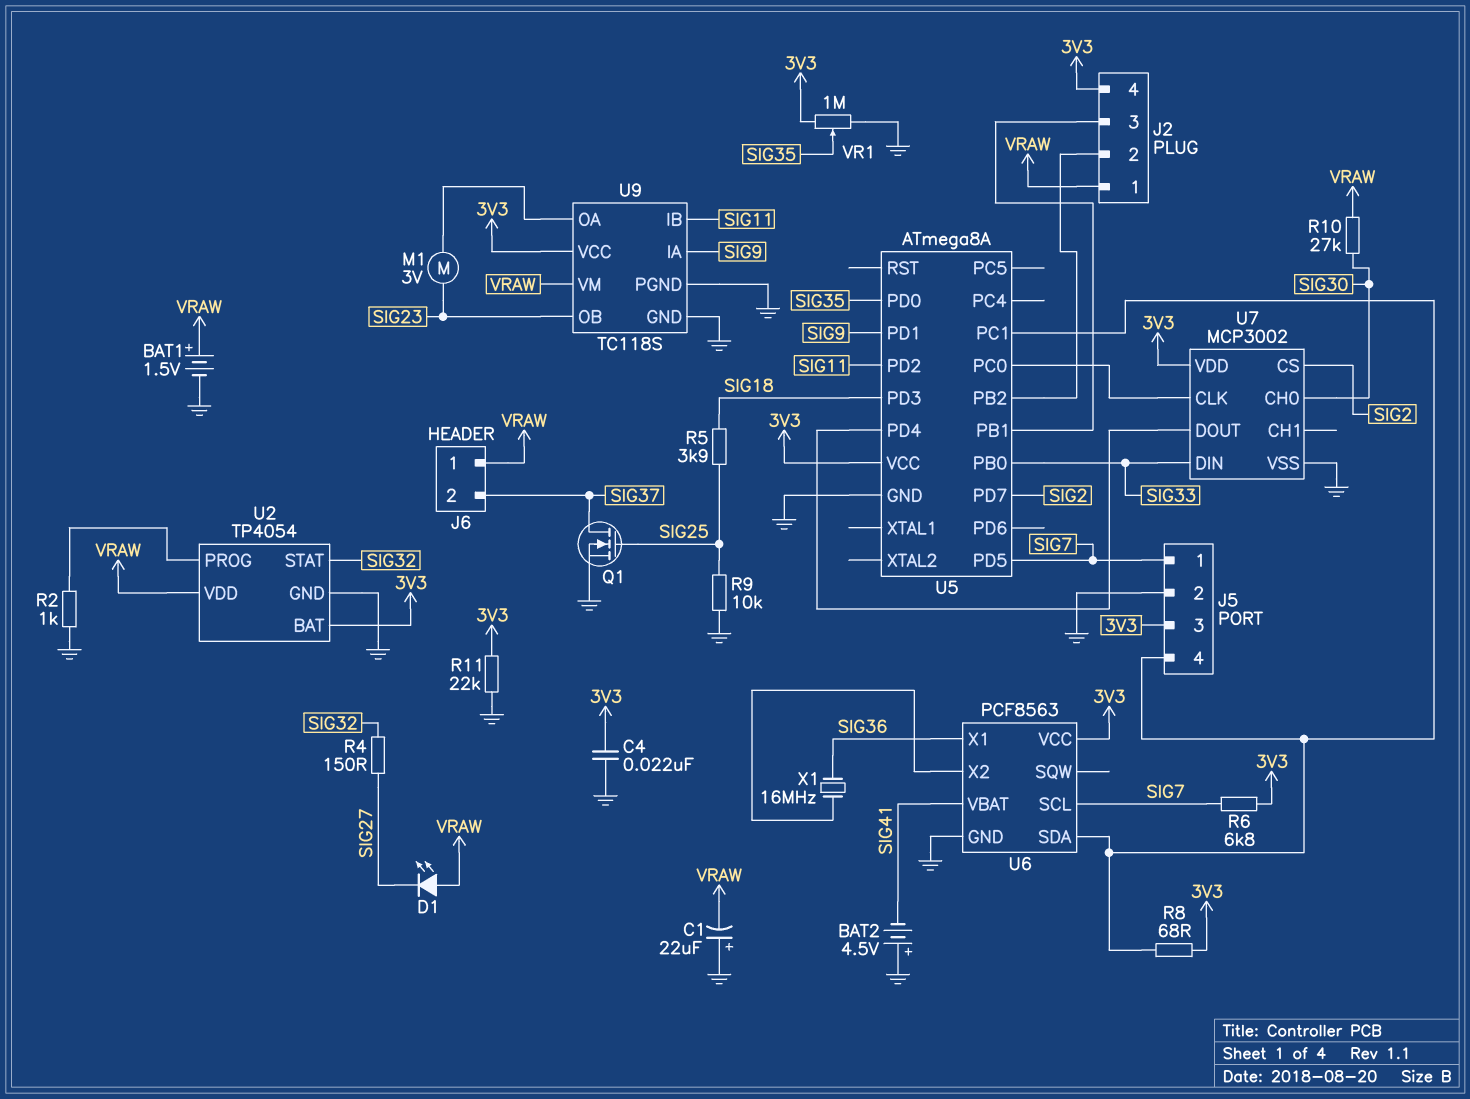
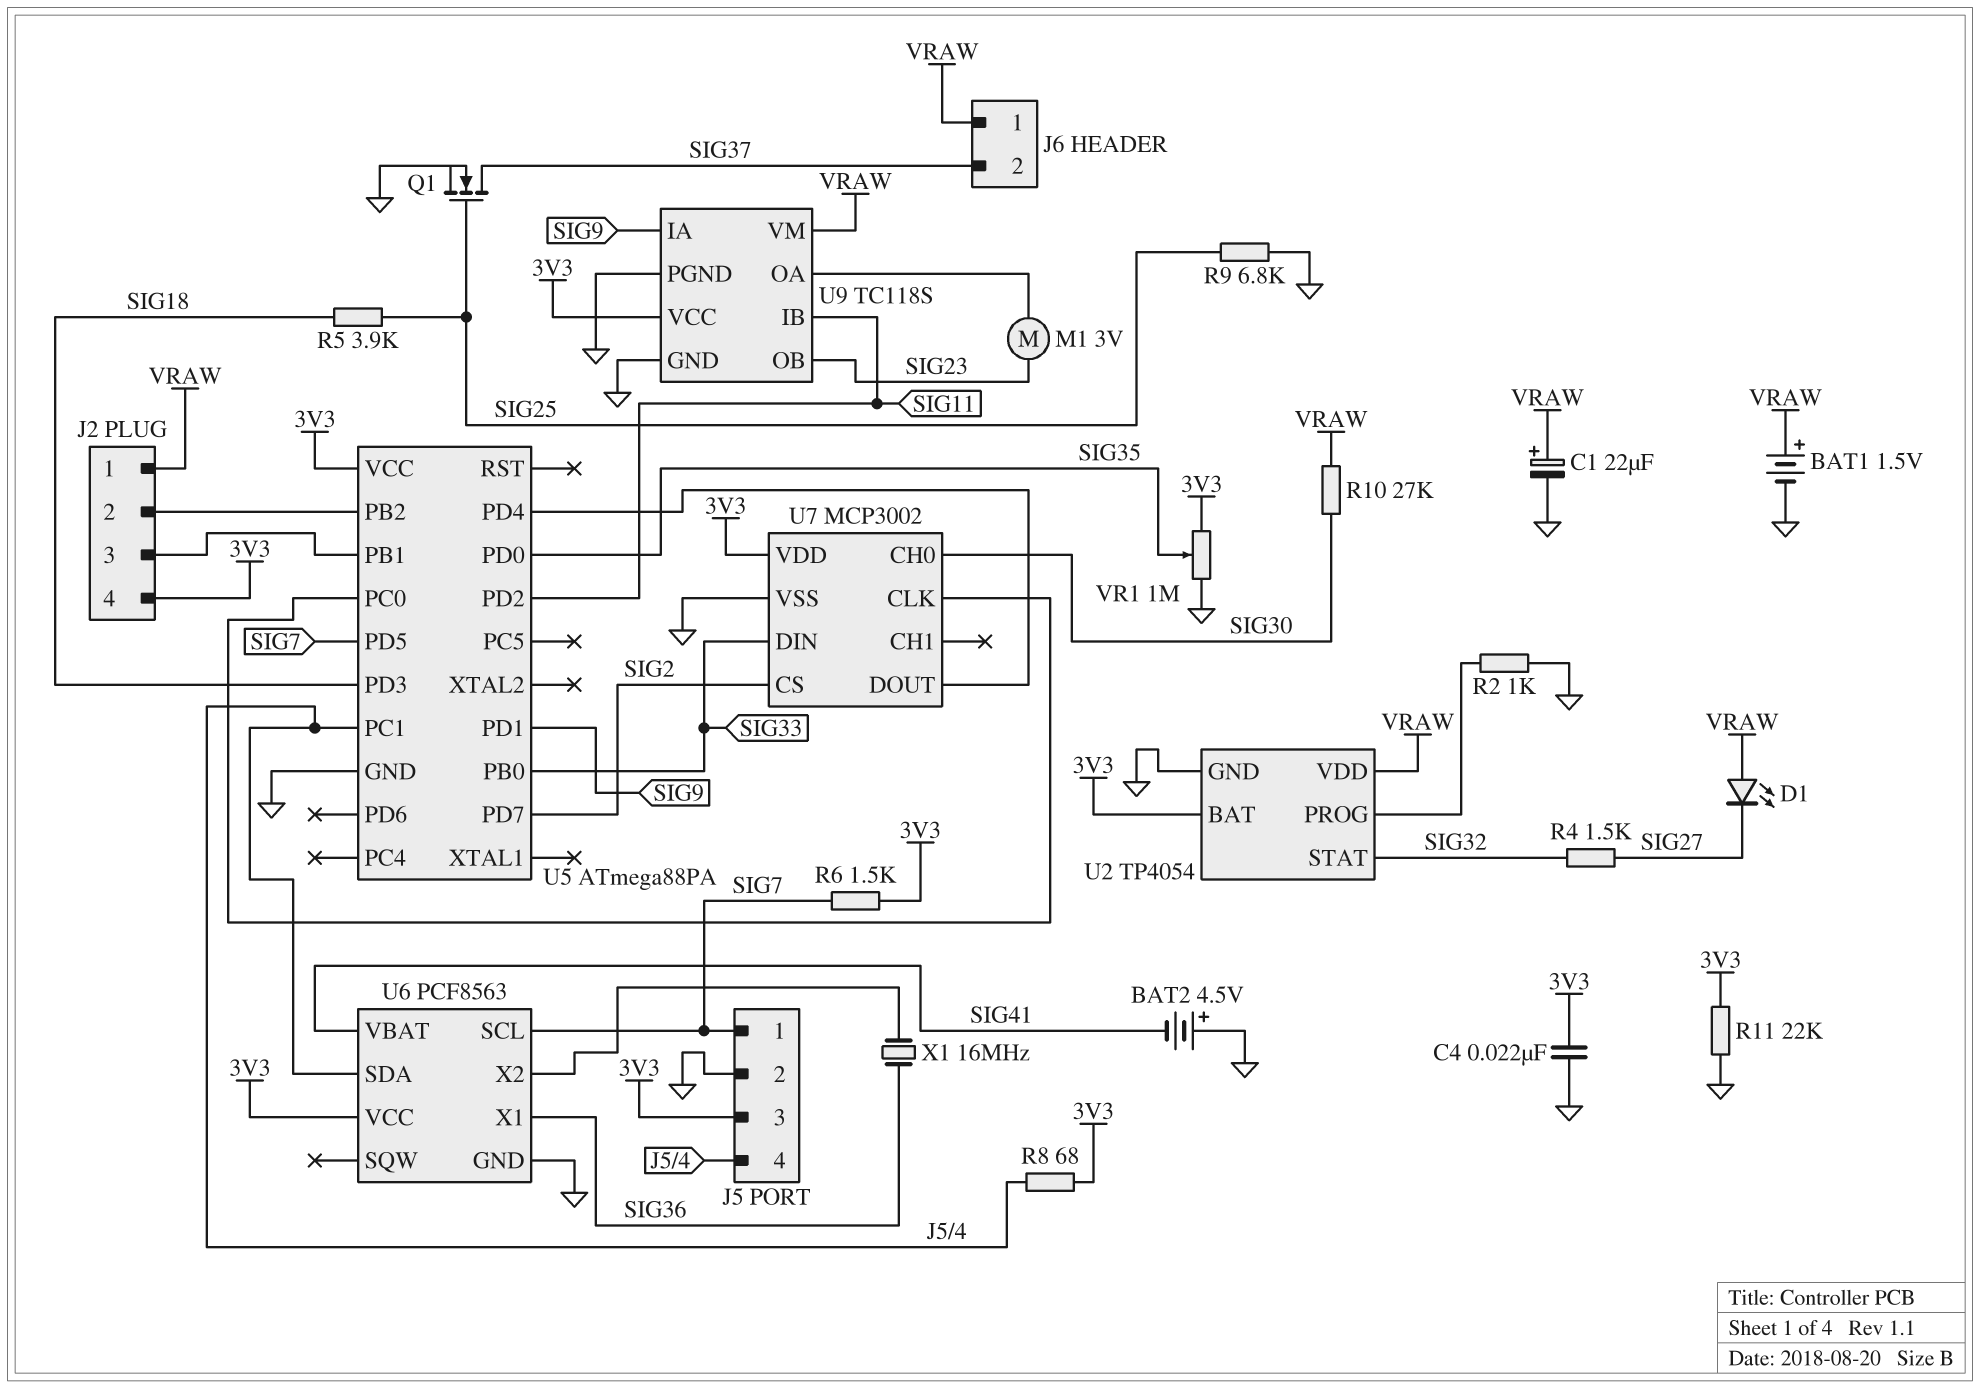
C1: 22uF (plus GND, minus VRAW) -> 22uF (plus VRAW, minus GND)
R4: 150 (SIG27, SIG32) -> 1.5k (SIG27, SIG32)
R6: 6.8k (3V3, SIG7) -> 1.5k (3V3, SIG7)
R9: 10k (GND, SIG25) -> 6.8k (GND, SIG25)
U5: ATmega8A -> ATmega88PA

